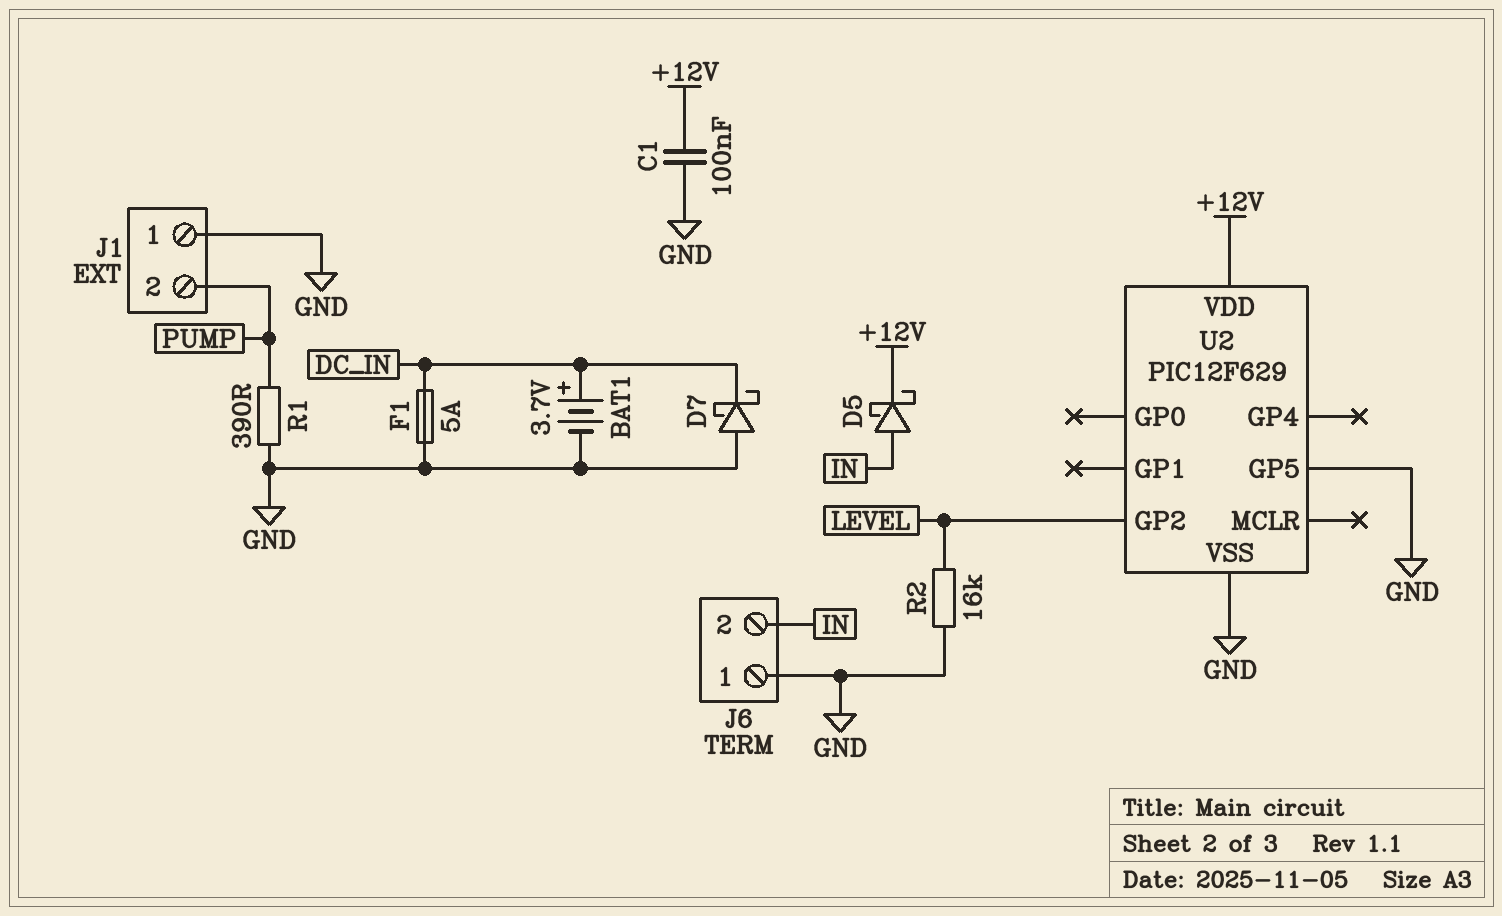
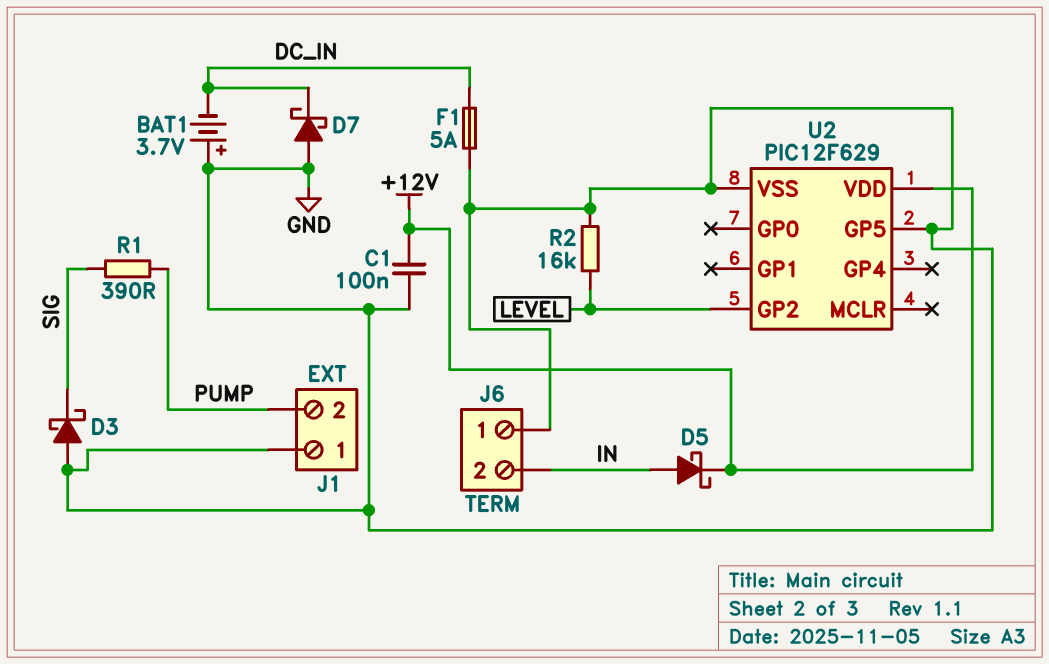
BAT1: 3.7V (plus DC_IN, minus GND) -> 3.7V (plus GND, minus DC_IN)
D3: none -> schottky (A GND, K SIG)
R1: 390 (GND, PUMP) -> 390 (PUMP, SIG)

